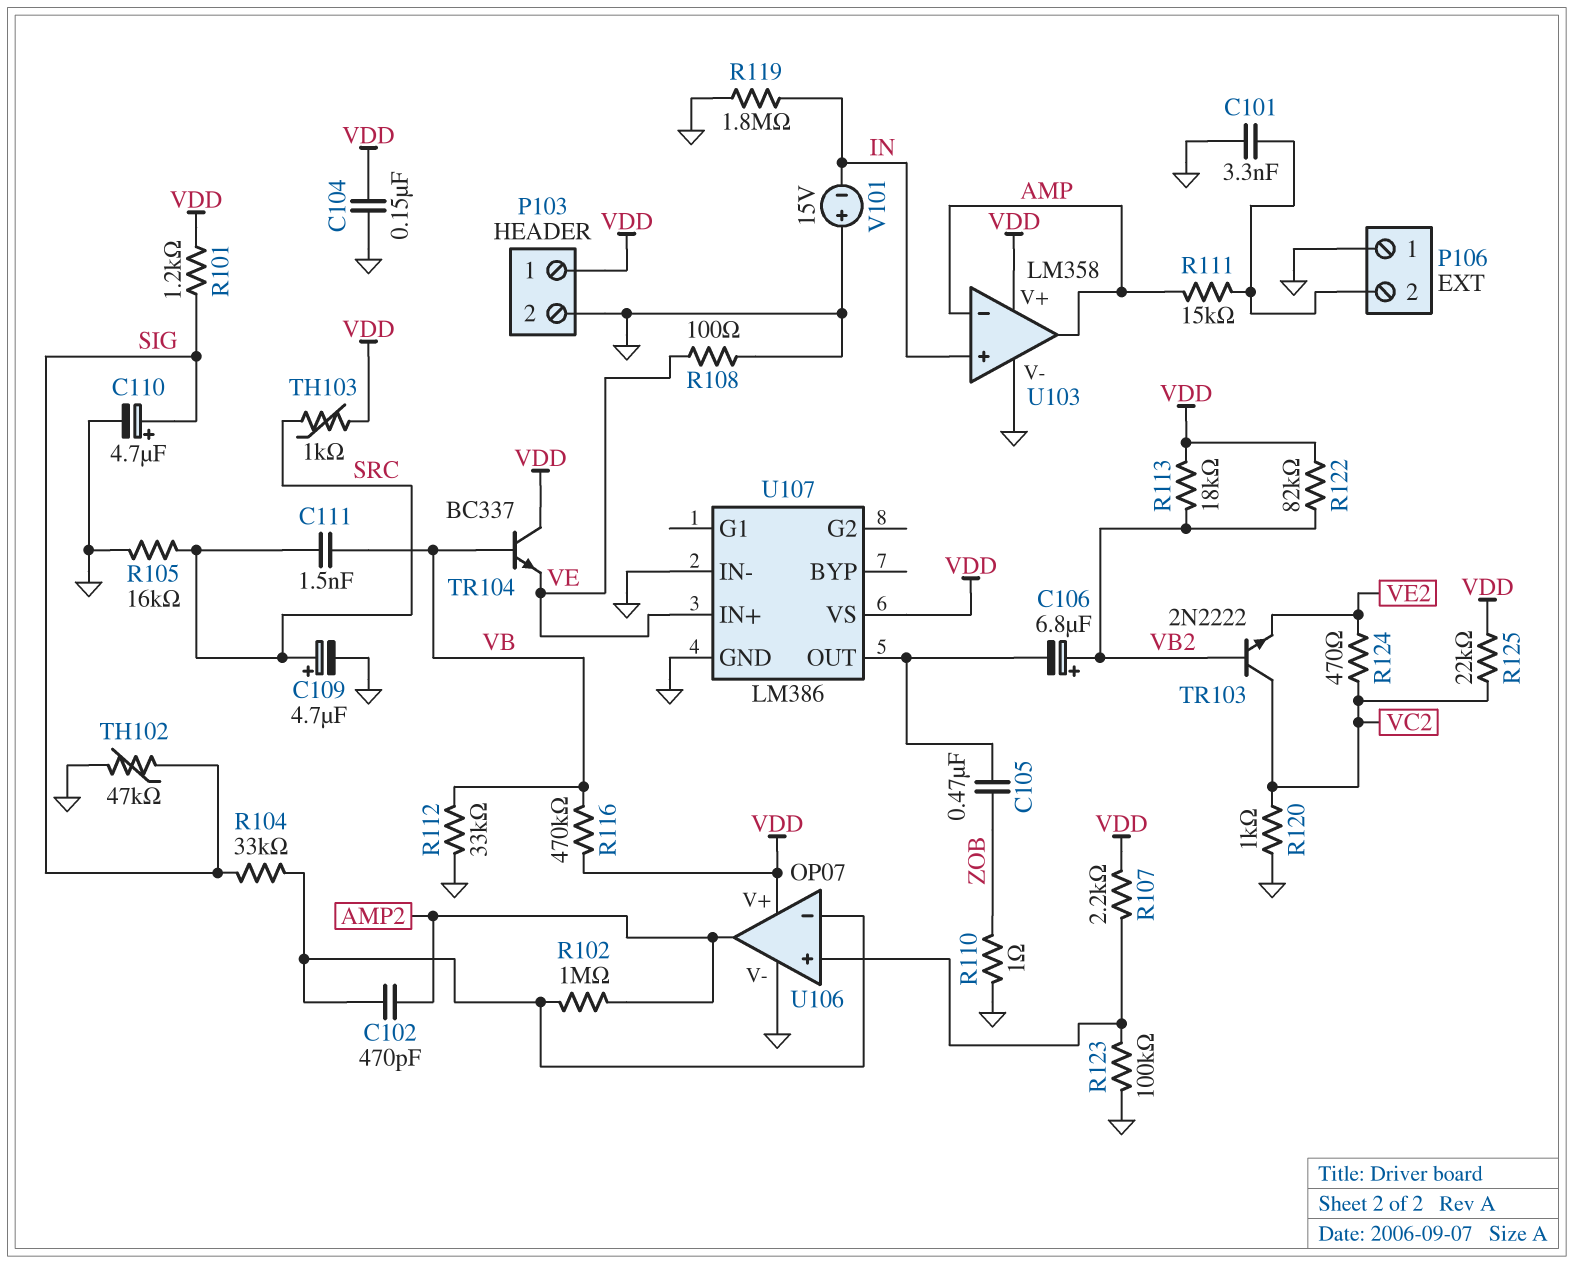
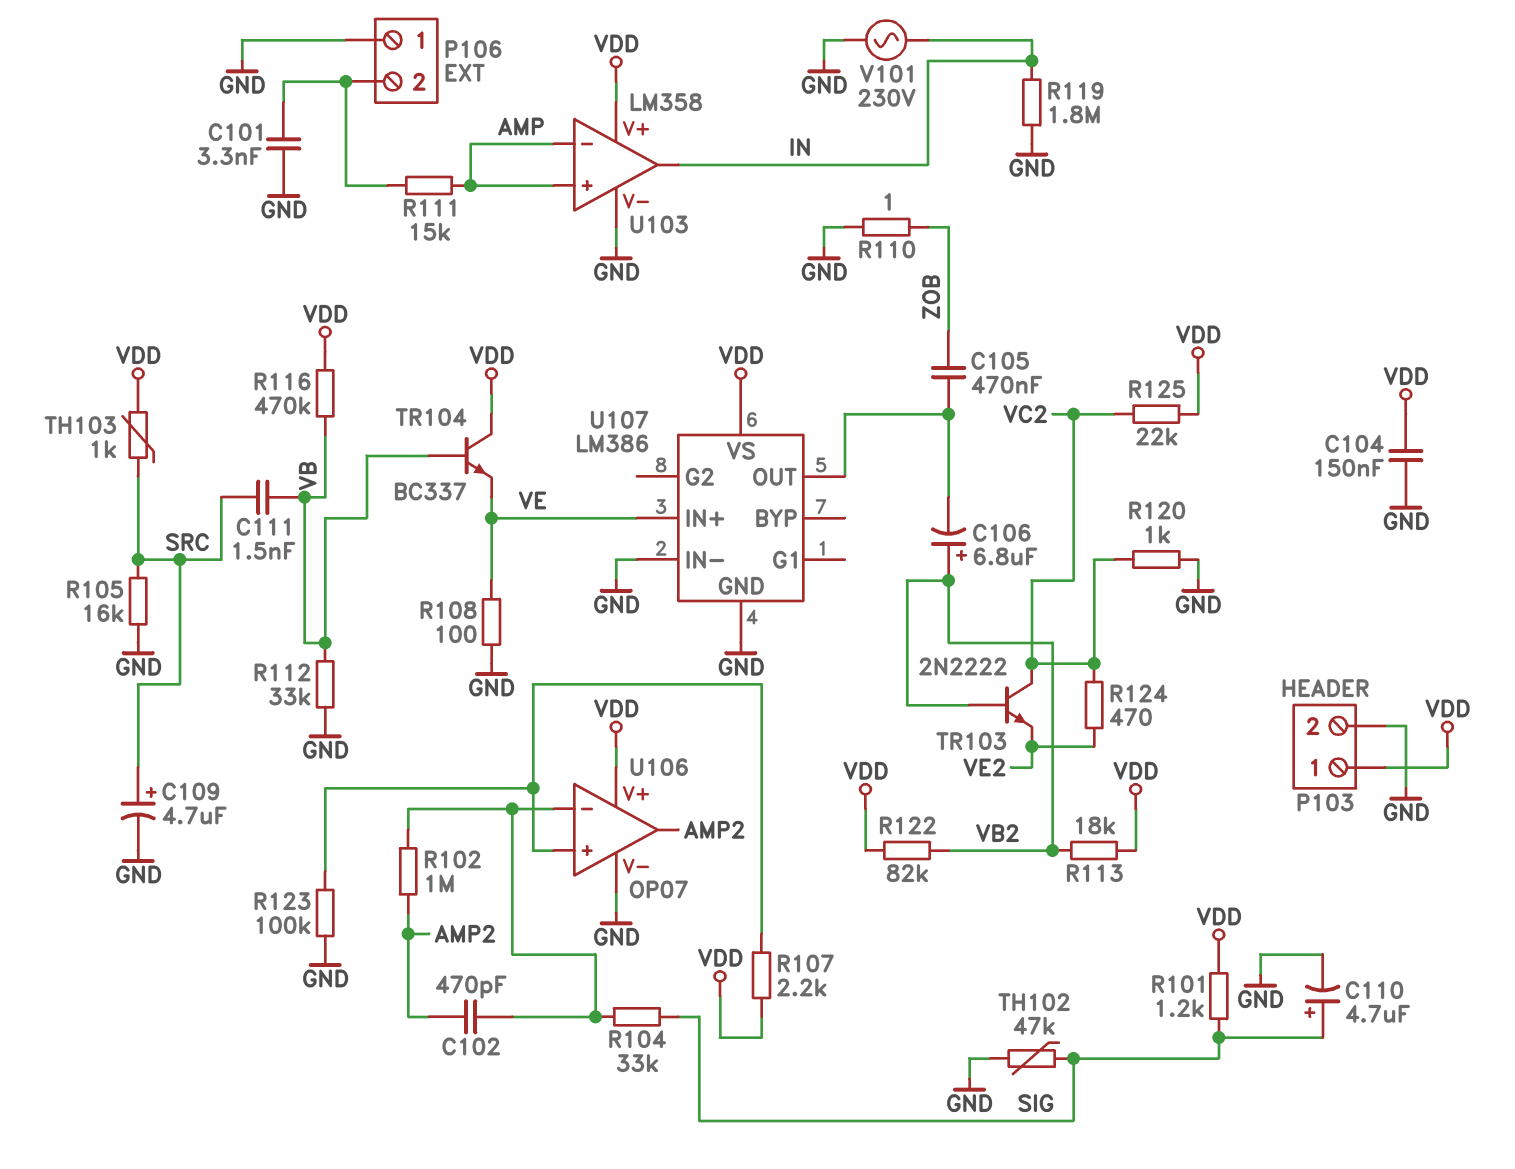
U103 pin in+: IN -> AMP
U103 pin out: AMP -> IN
V101: 15V (plus GND, minus IN) -> AC 230V (GND, IN)

